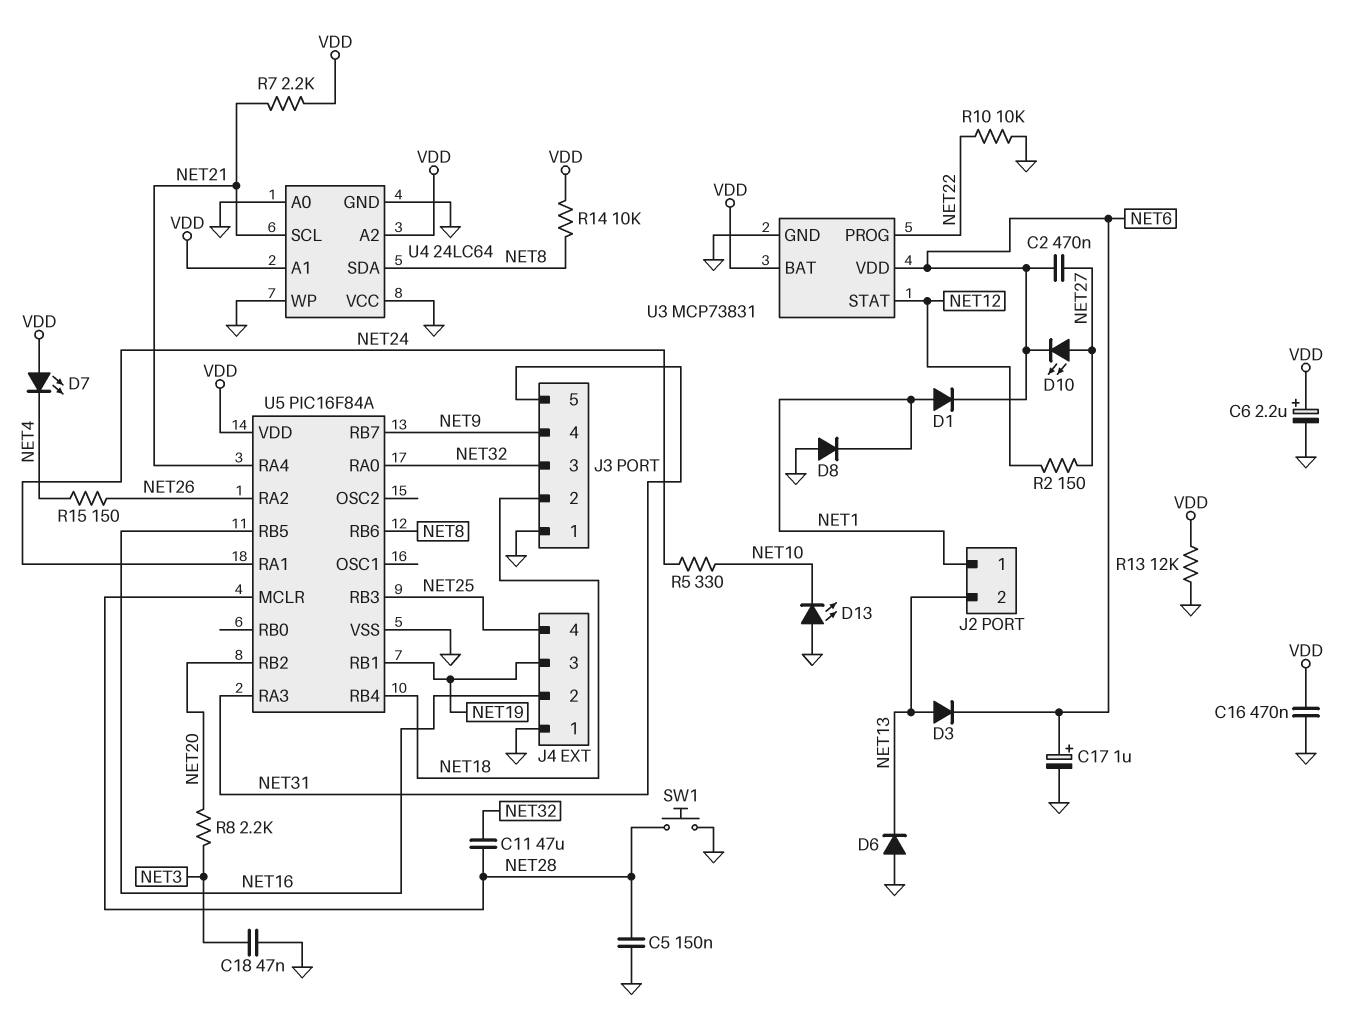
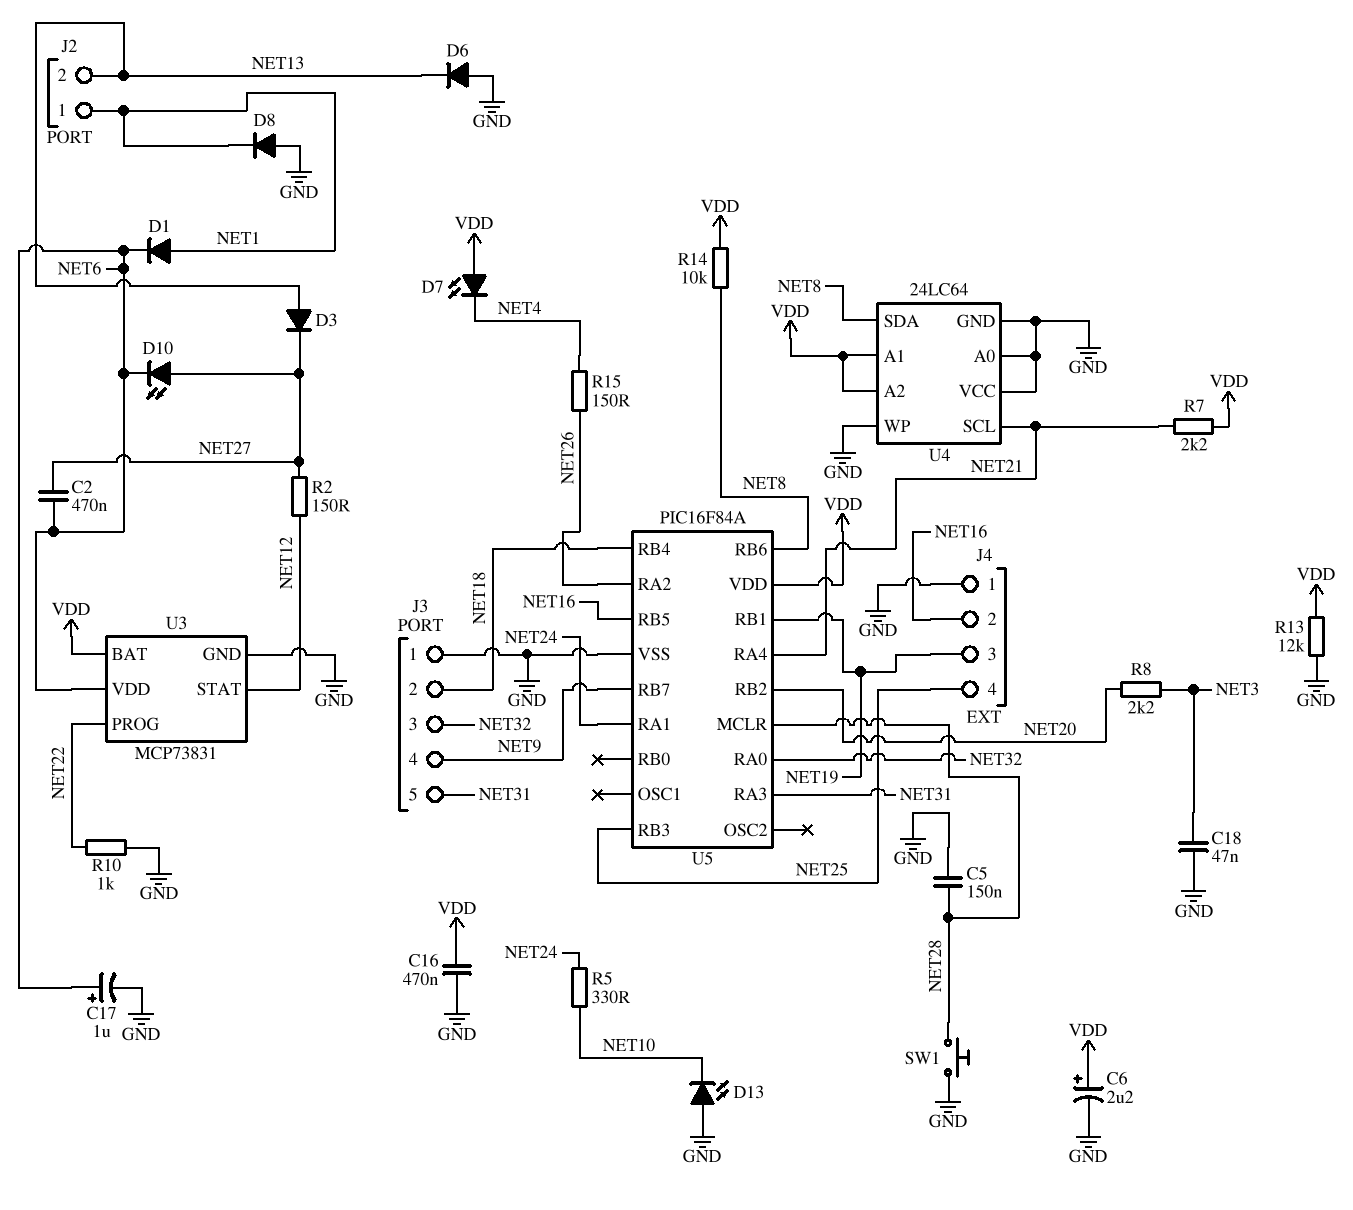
C11: 47uF (NET28, NET32) -> none
D3: diode (A NET13, K NET6) -> diode (A NET13, K NET27)
R10: 10k (GND, NET22) -> 1k (GND, NET22)

